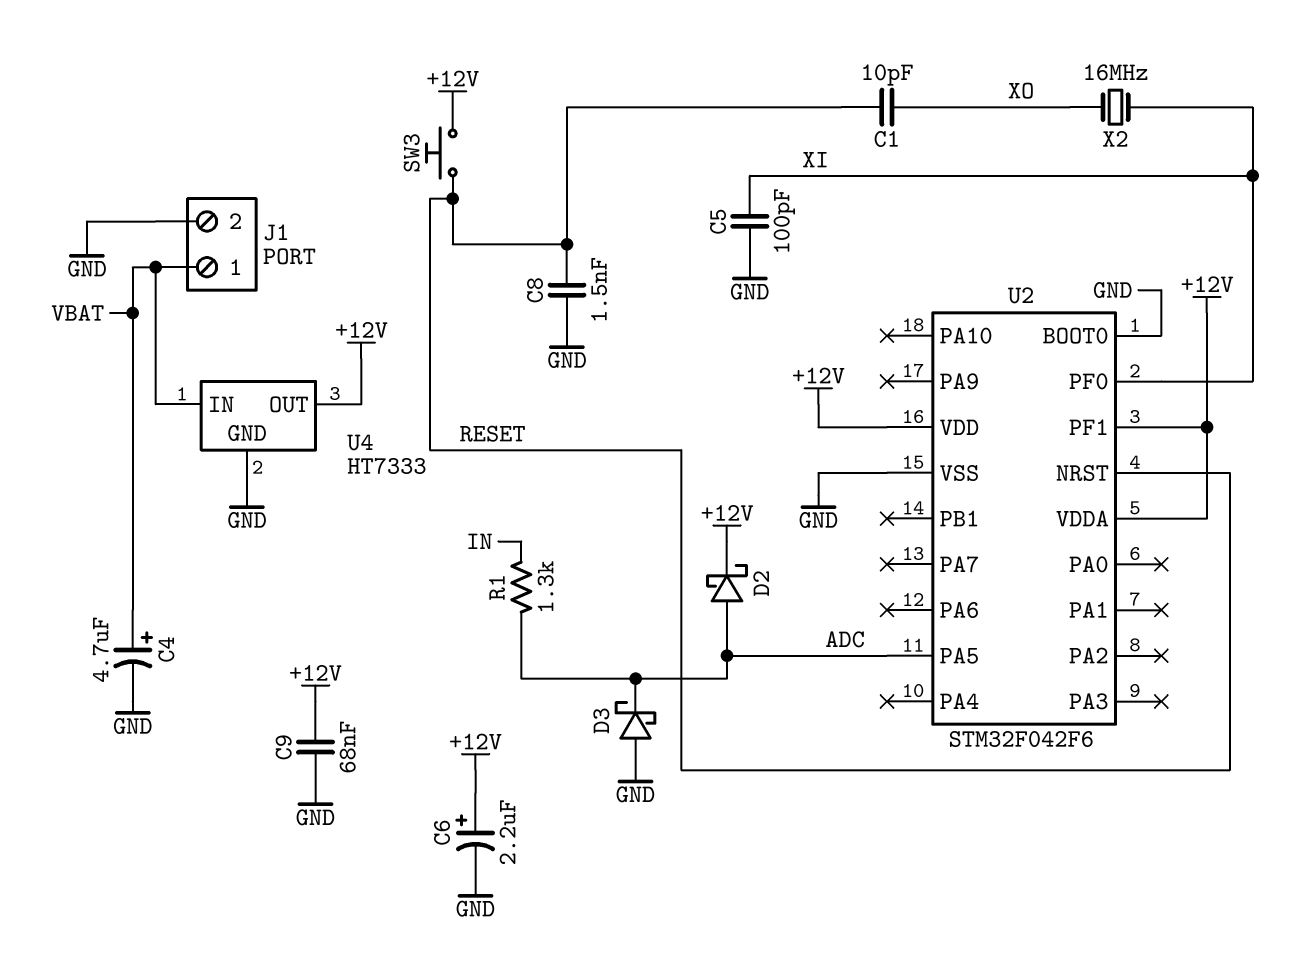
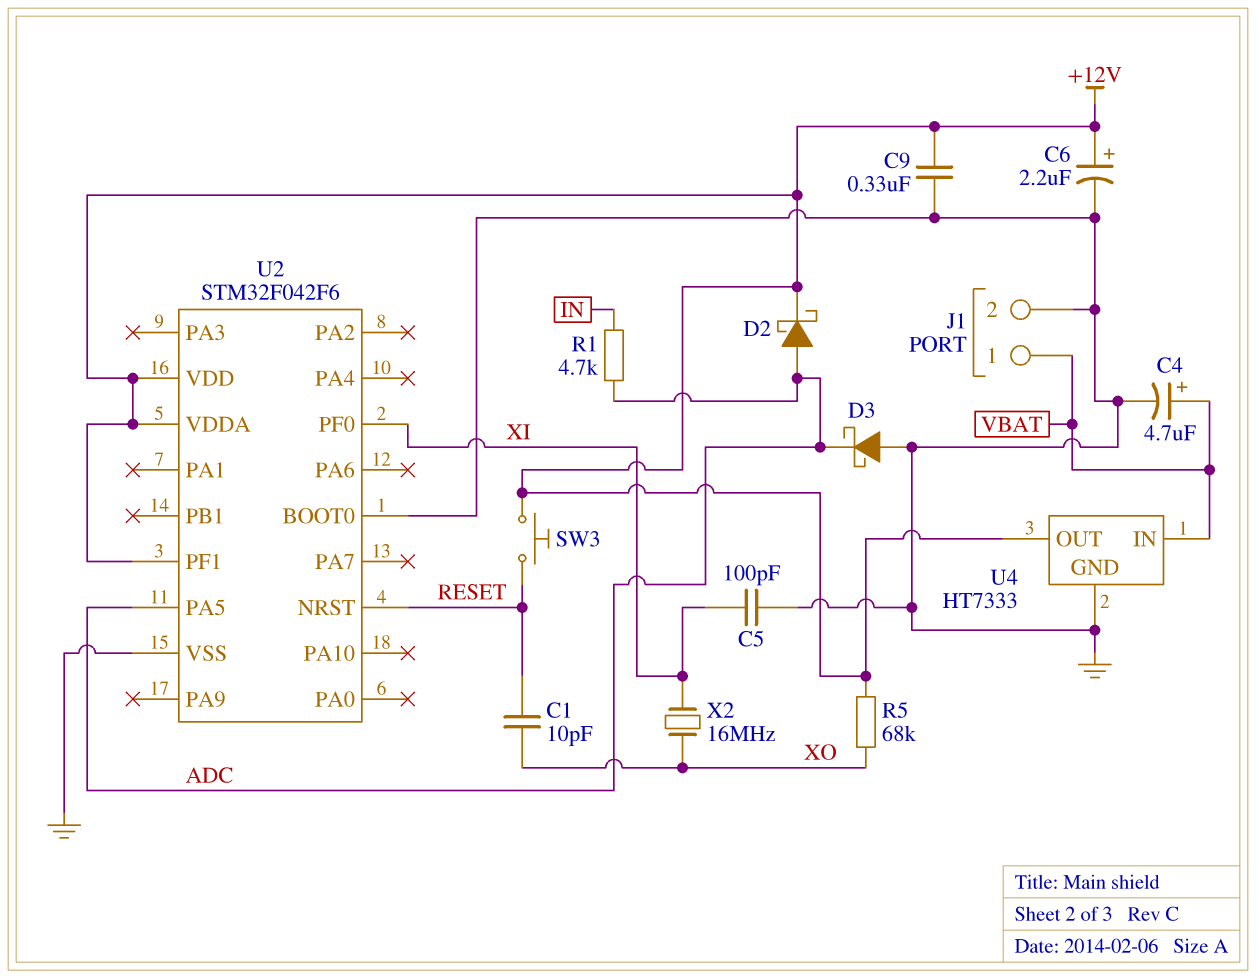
C8: 1.5nF (GND, RESET) -> none
C9: 68nF (+12V, GND) -> 330nF (+12V, GND)
R1: 1.3k (ADC, IN) -> 4.7k (ADC, IN)
R5: none -> 68k (+12V, XO)

